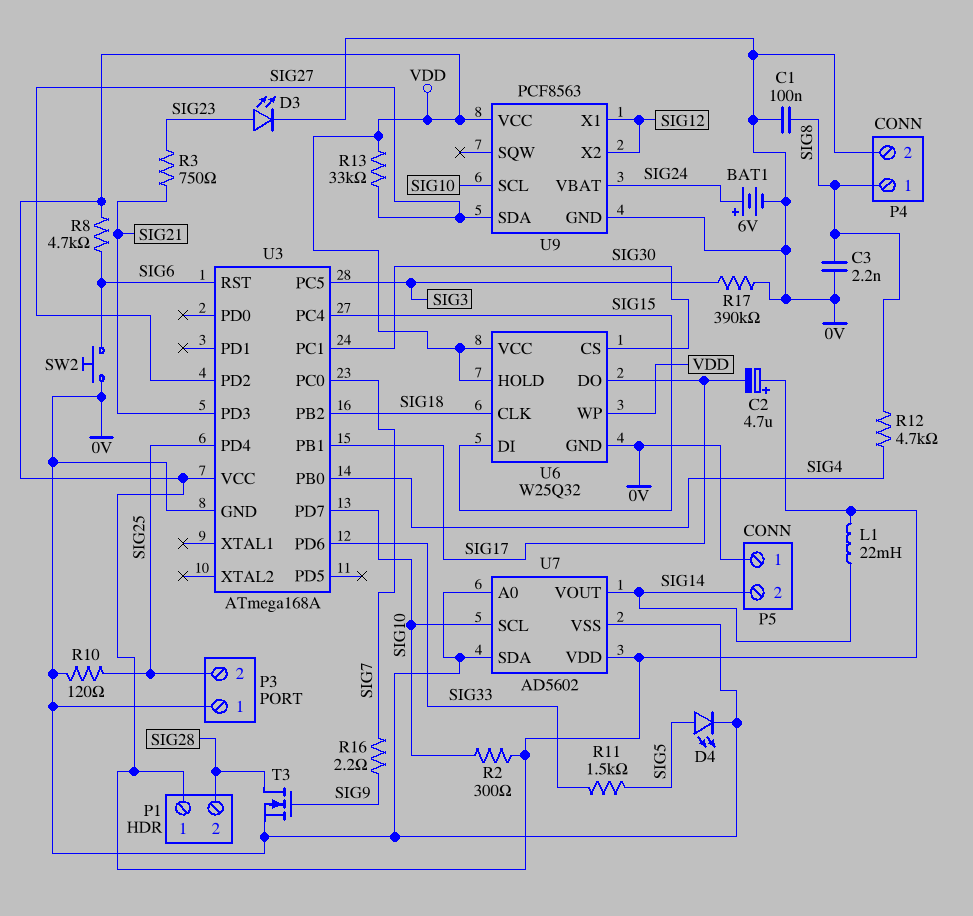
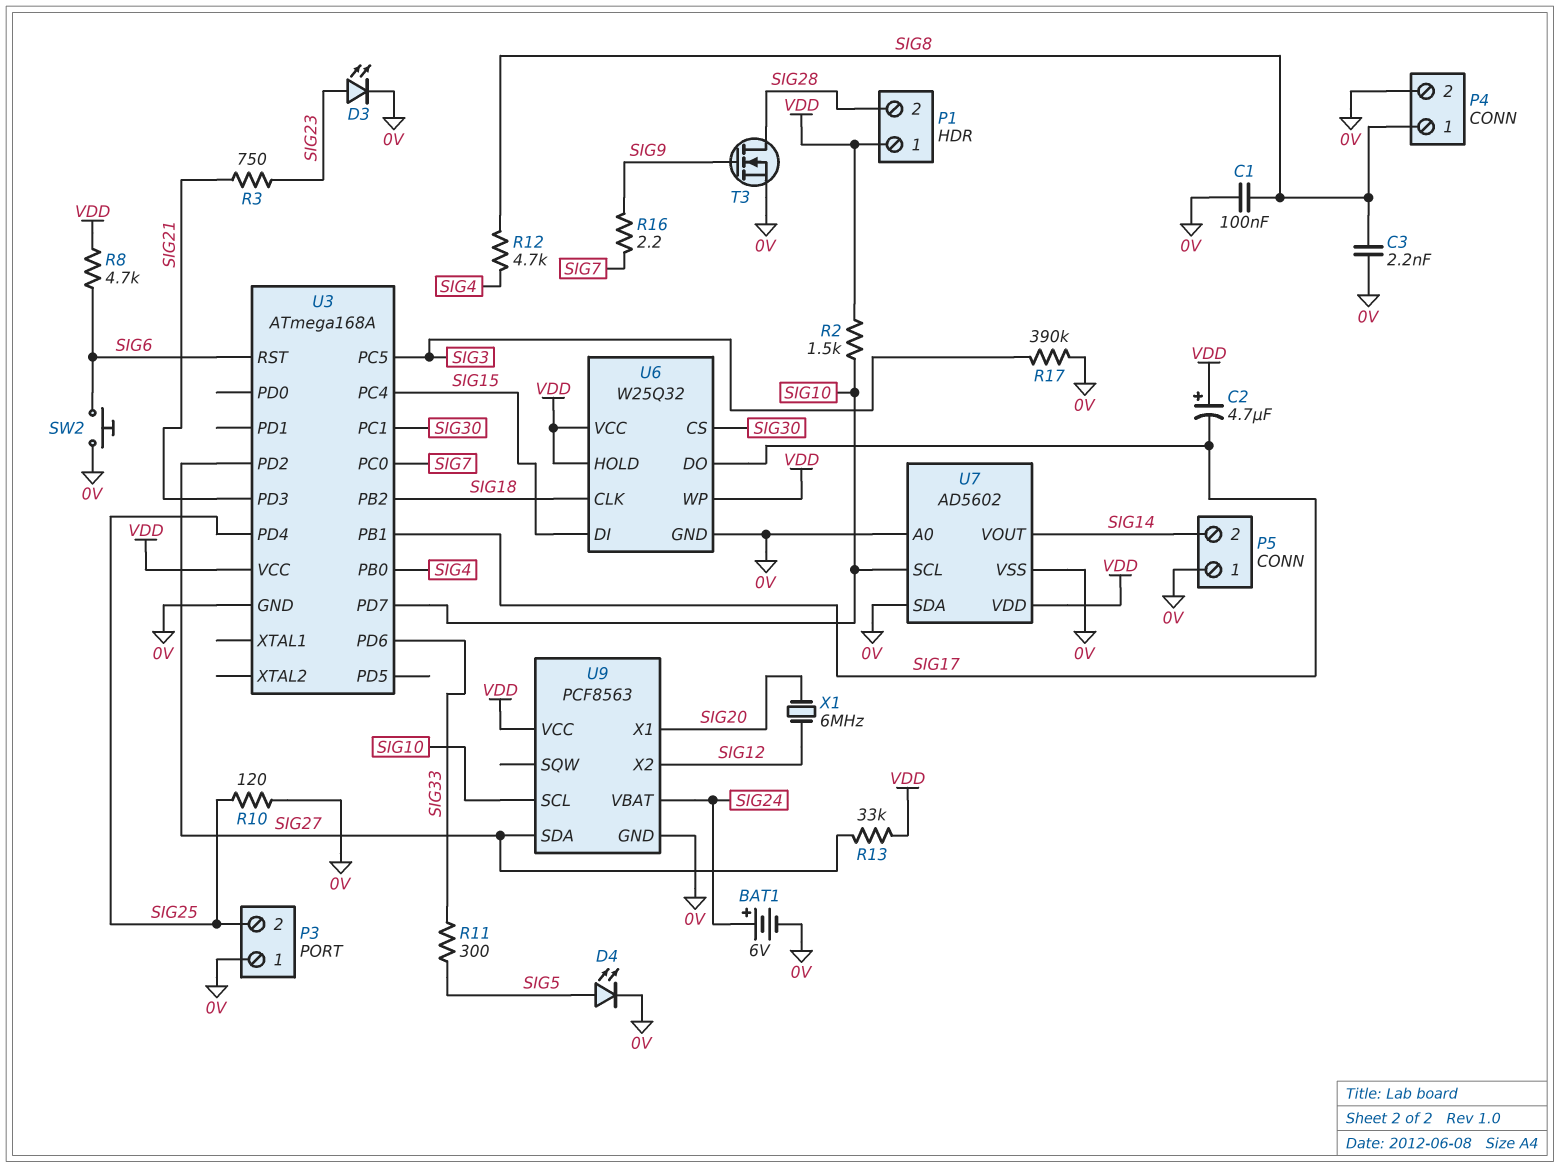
L1: 22mH (SIG14, VDD) -> none
R2: 300 (SIG10, VDD) -> 1.5k (SIG10, VDD)
R11: 1.5k (SIG5, SIG33) -> 300 (SIG5, SIG33)
U9 pin X1: SIG12 -> SIG20
X1: none -> 6MHz (SIG12, SIG20)

